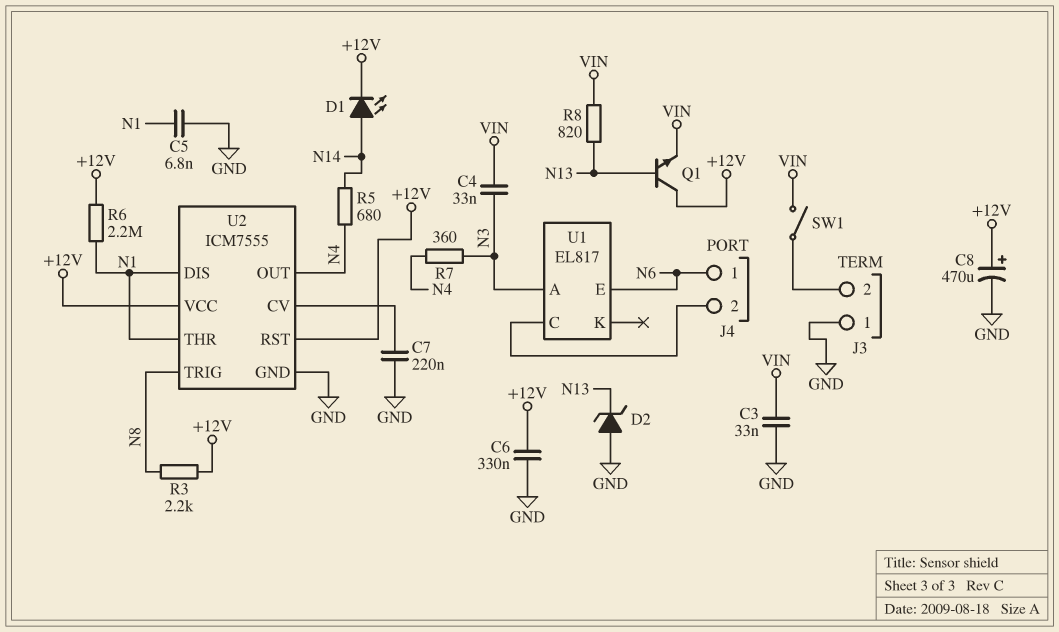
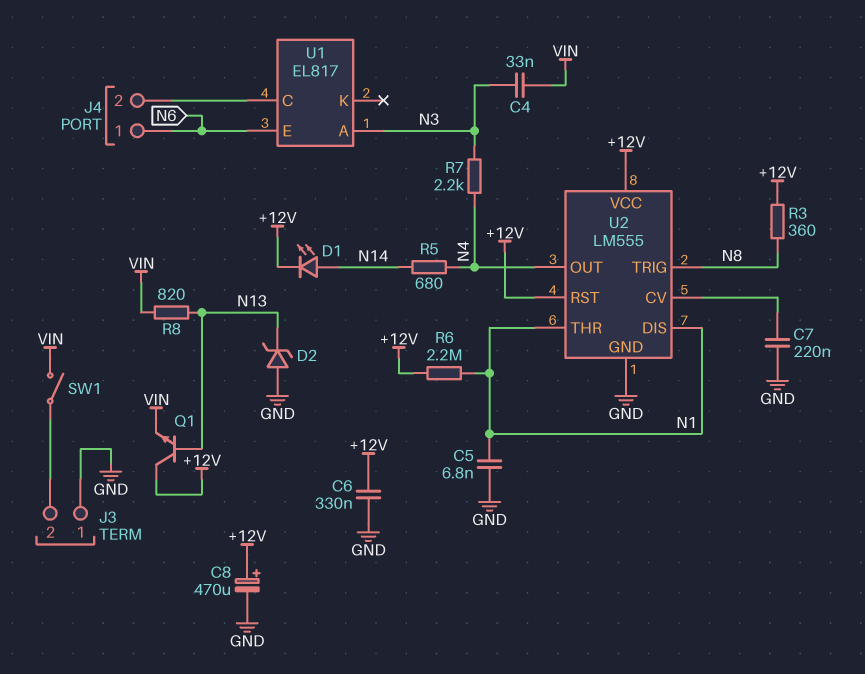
C3: 33nF (GND, VIN) -> none
R3: 2.2k (+12V, N8) -> 360 (+12V, N8)
R7: 360 (N3, N4) -> 2.2k (N3, N4)
U2: ICM7555 -> LM555

